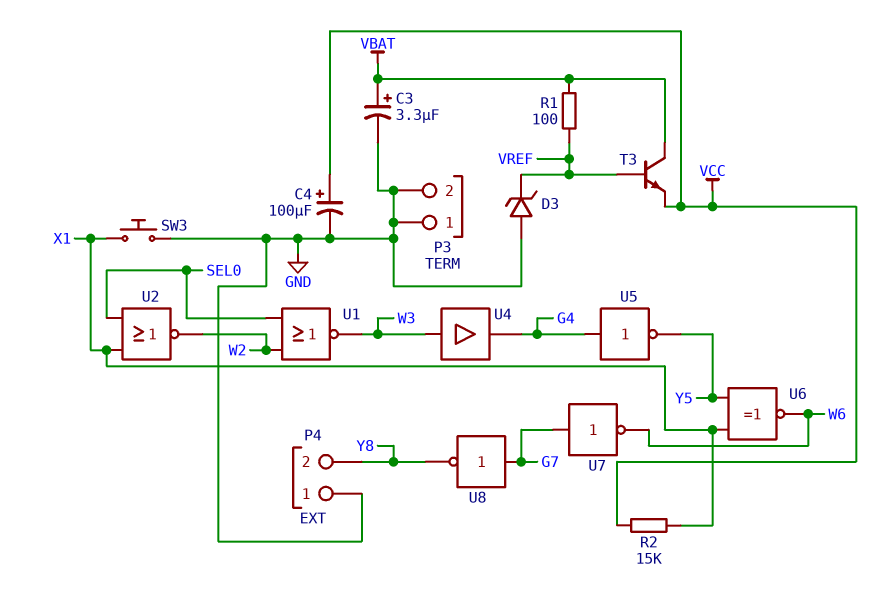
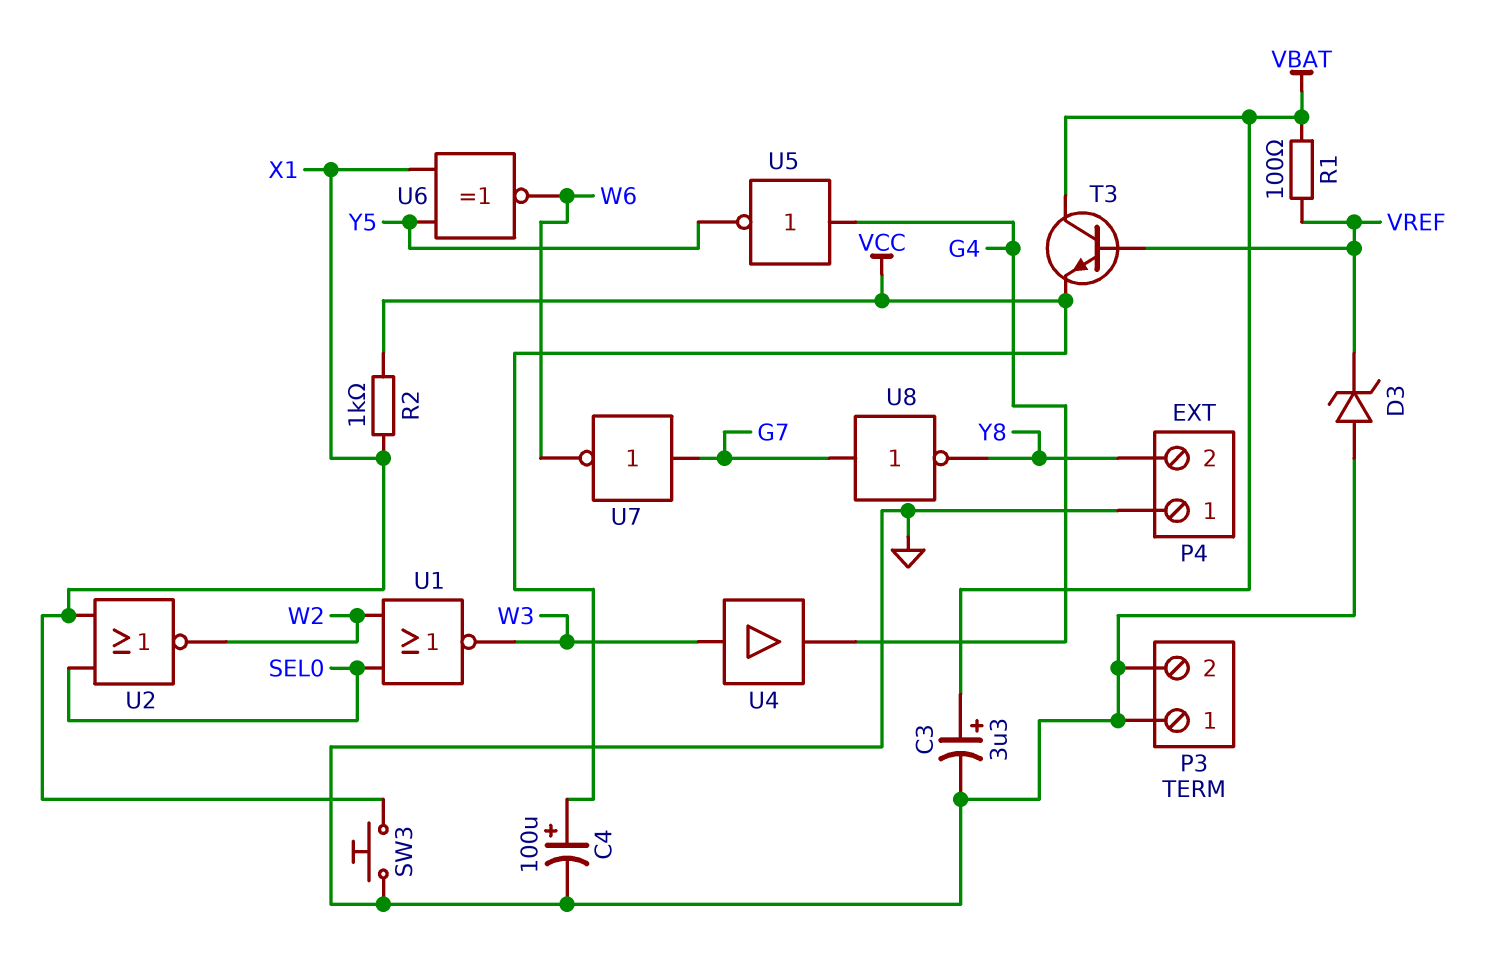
R2: 15k (VCC, X1) -> 1k (VCC, X1)

